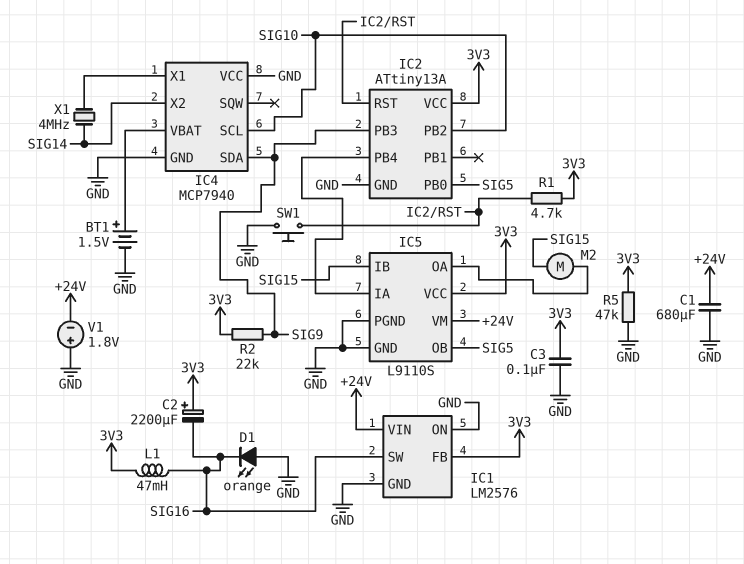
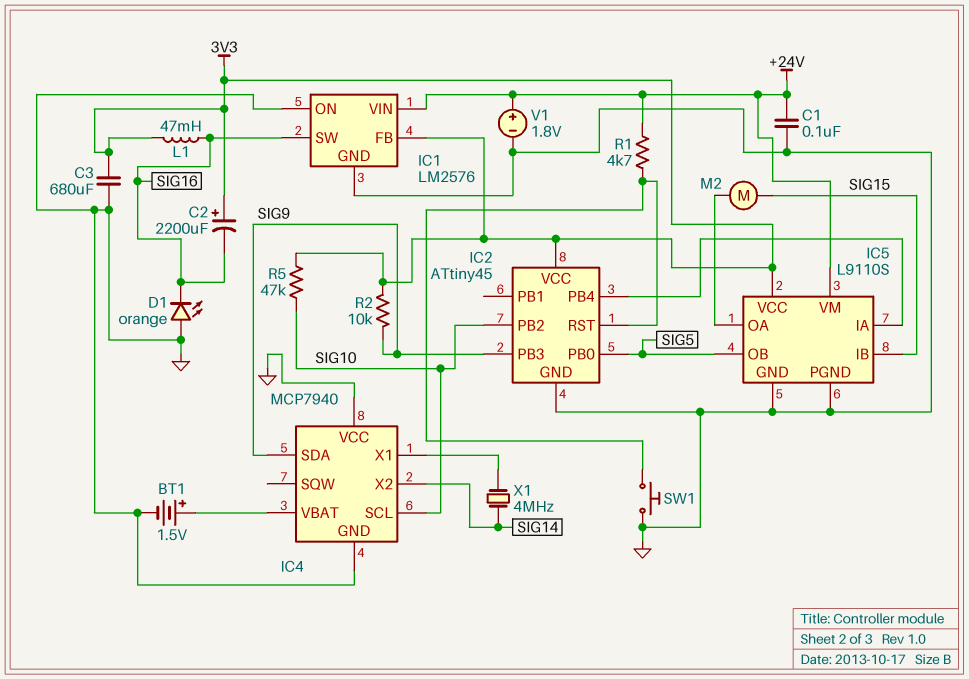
C1: 680uF (+24V, GND) -> 100nF (+24V, GND)
C3: 100nF (3V3, GND) -> 680uF (3V3, GND)
IC2: ATtiny13A -> ATtiny45
R1: 4.7k (3V3, IC2/RST) -> 4.7k (+24V, IC2/RST)
R2: 22k (3V3, SIG9) -> 10k (3V3, SIG9)
R5: 47k (3V3, GND) -> 47k (3V3, SIG10)
V1: 1.8V (plus GND, minus +24V) -> 1.8V (plus +24V, minus GND)

